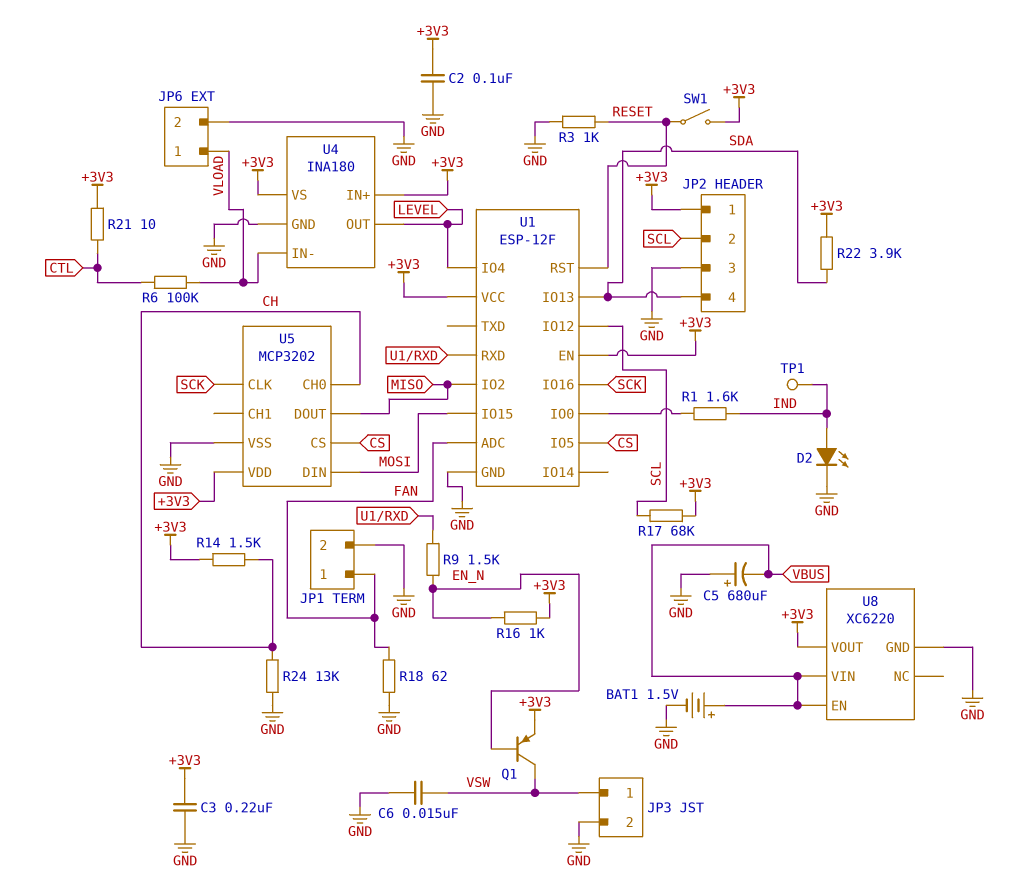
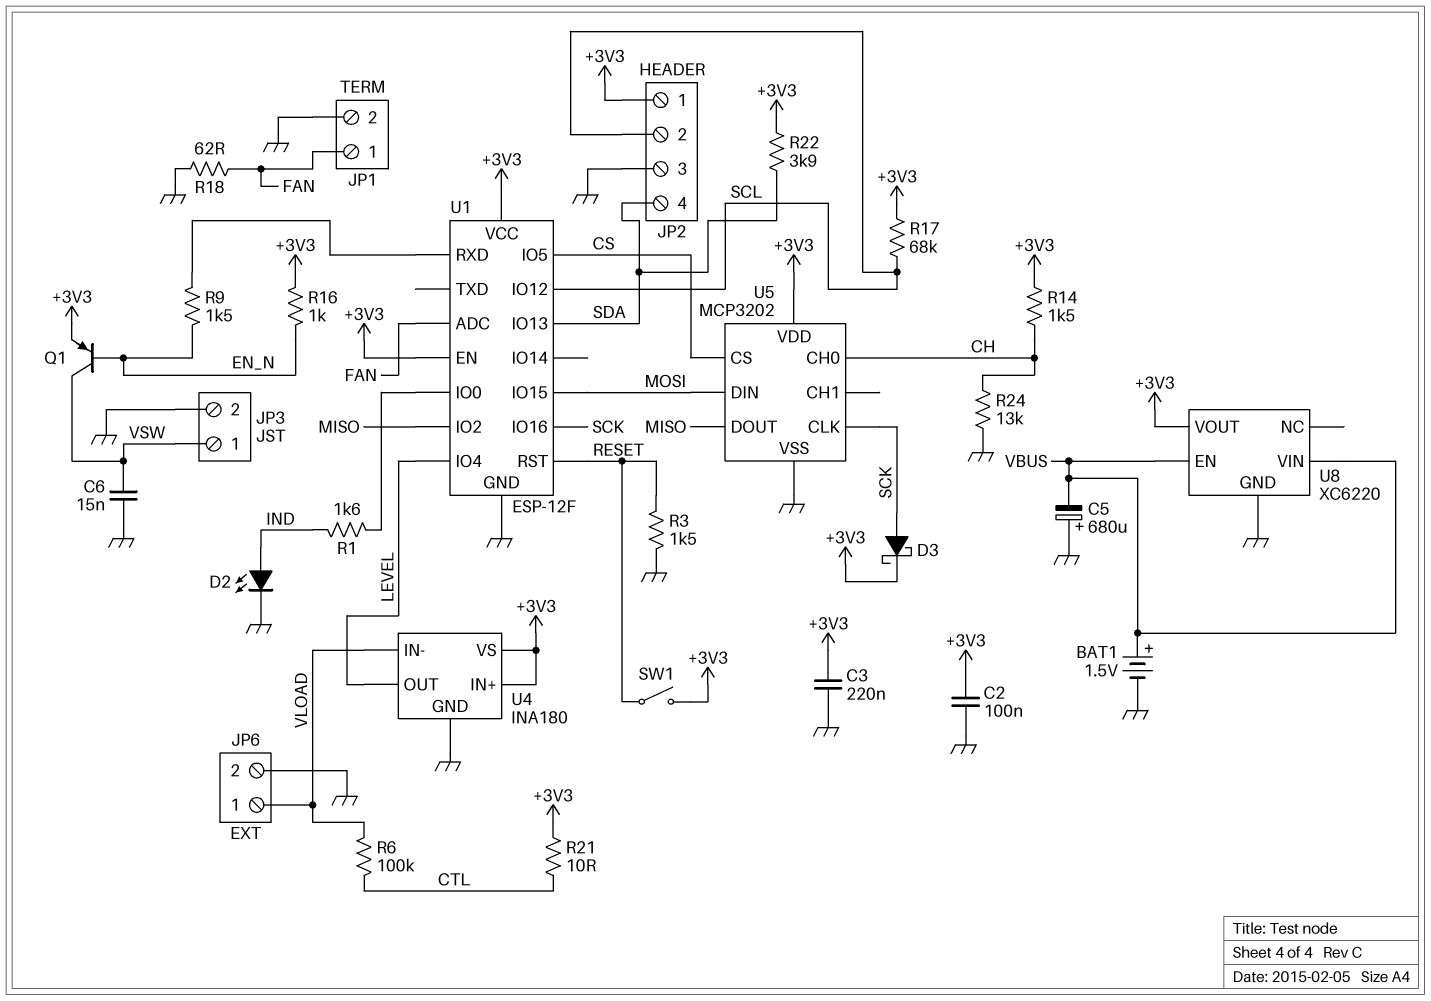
D3: none -> schottky (A SCK, K +3V3)
R3: 1k (GND, RESET) -> 1.5k (GND, RESET)
TP1: test point (IND) -> none

